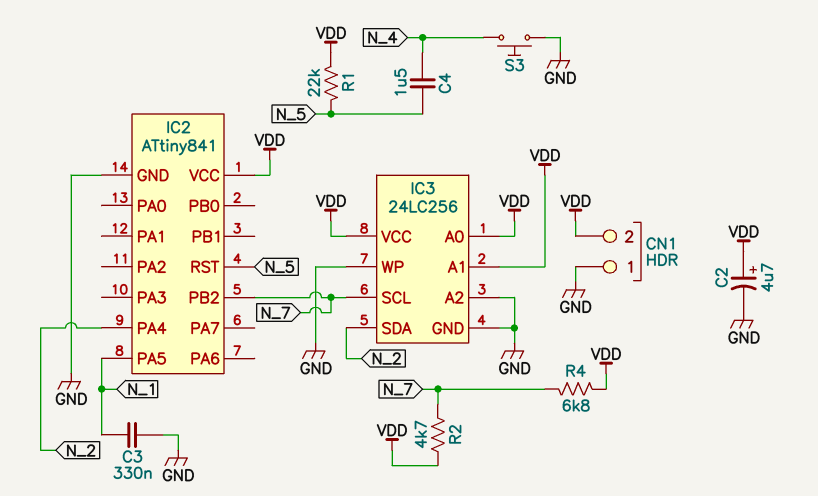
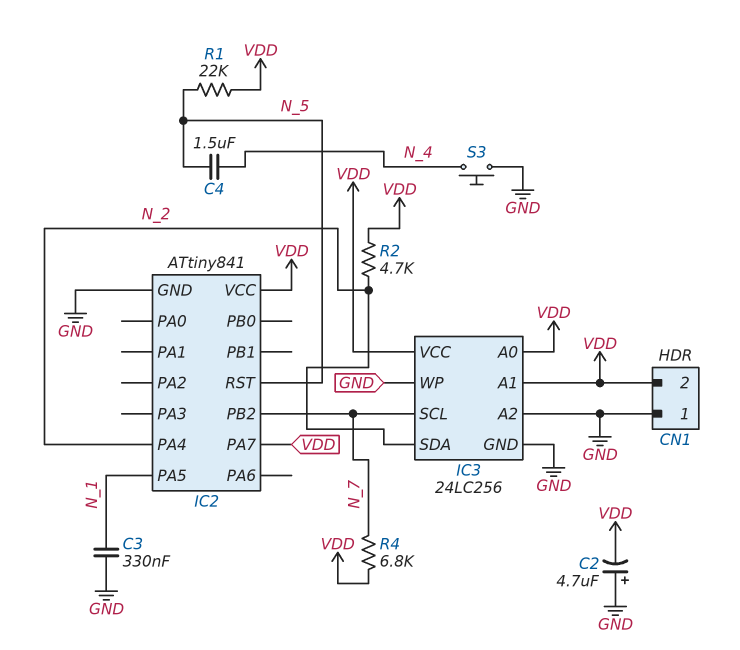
C2: 4.7uF (plus VDD, minus GND) -> 4.7uF (plus GND, minus VDD)
IC2 pin PA7: none -> VDD
R2: 4.7k (N_7, VDD) -> 4.7k (N_2, VDD)

